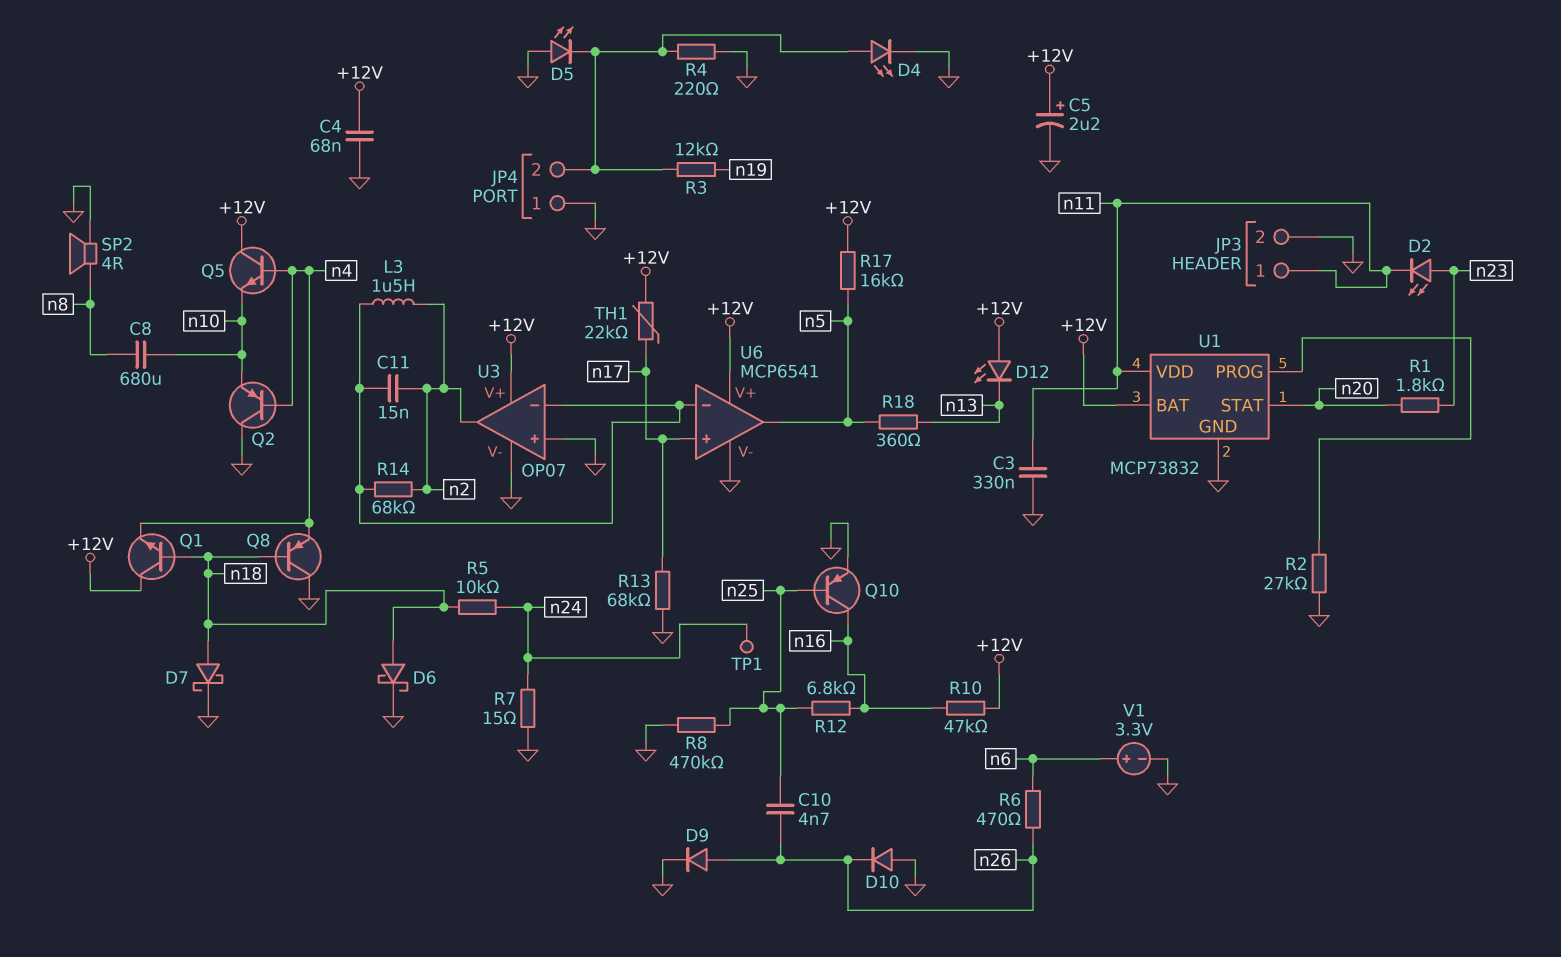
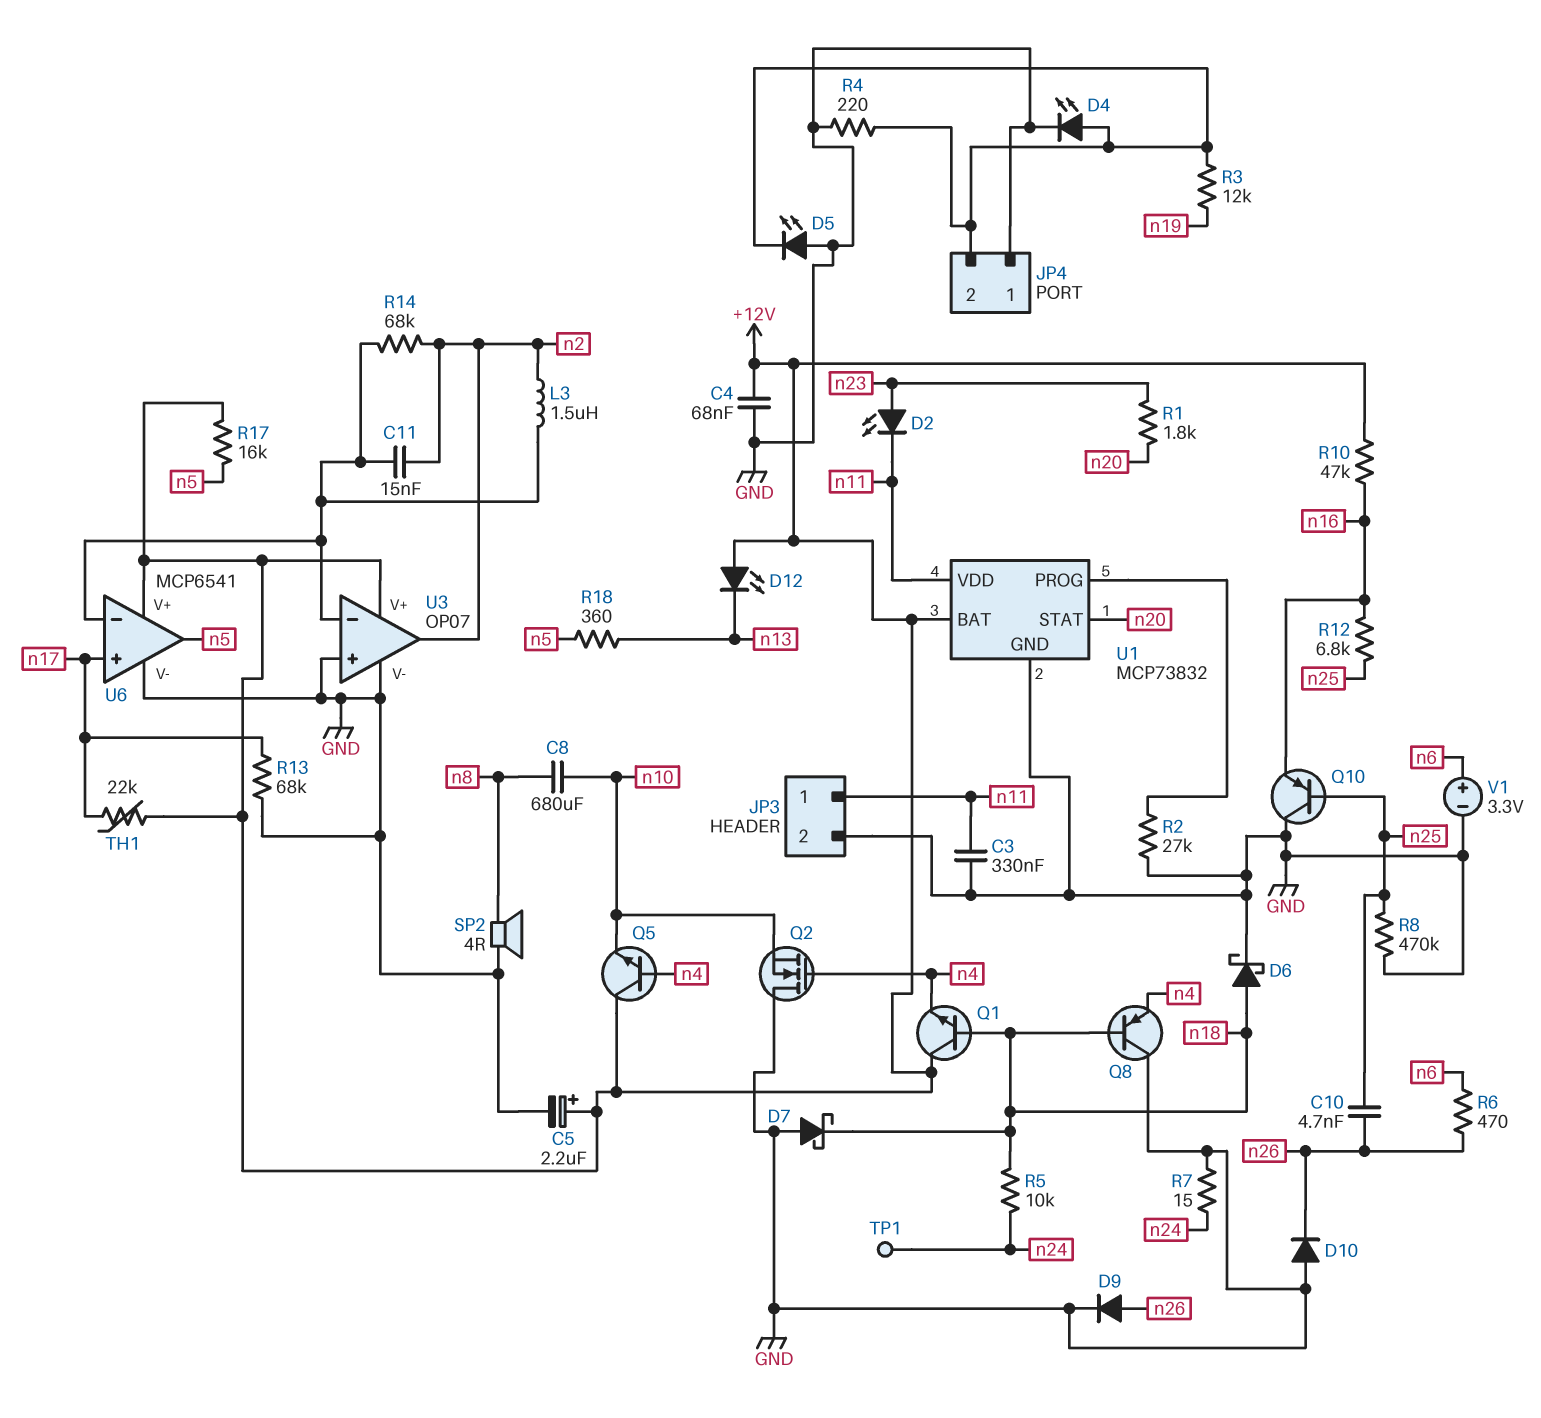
D7: schottky (A n18, K GND) -> schottky (A GND, K n18)
Q2: PNP (B n4, C GND, E n10) -> NMOS (G n4, D GND, S n10)
Q10: PNP (B n25, C n16, E GND) -> PNP (B n25, C GND, E n16)

